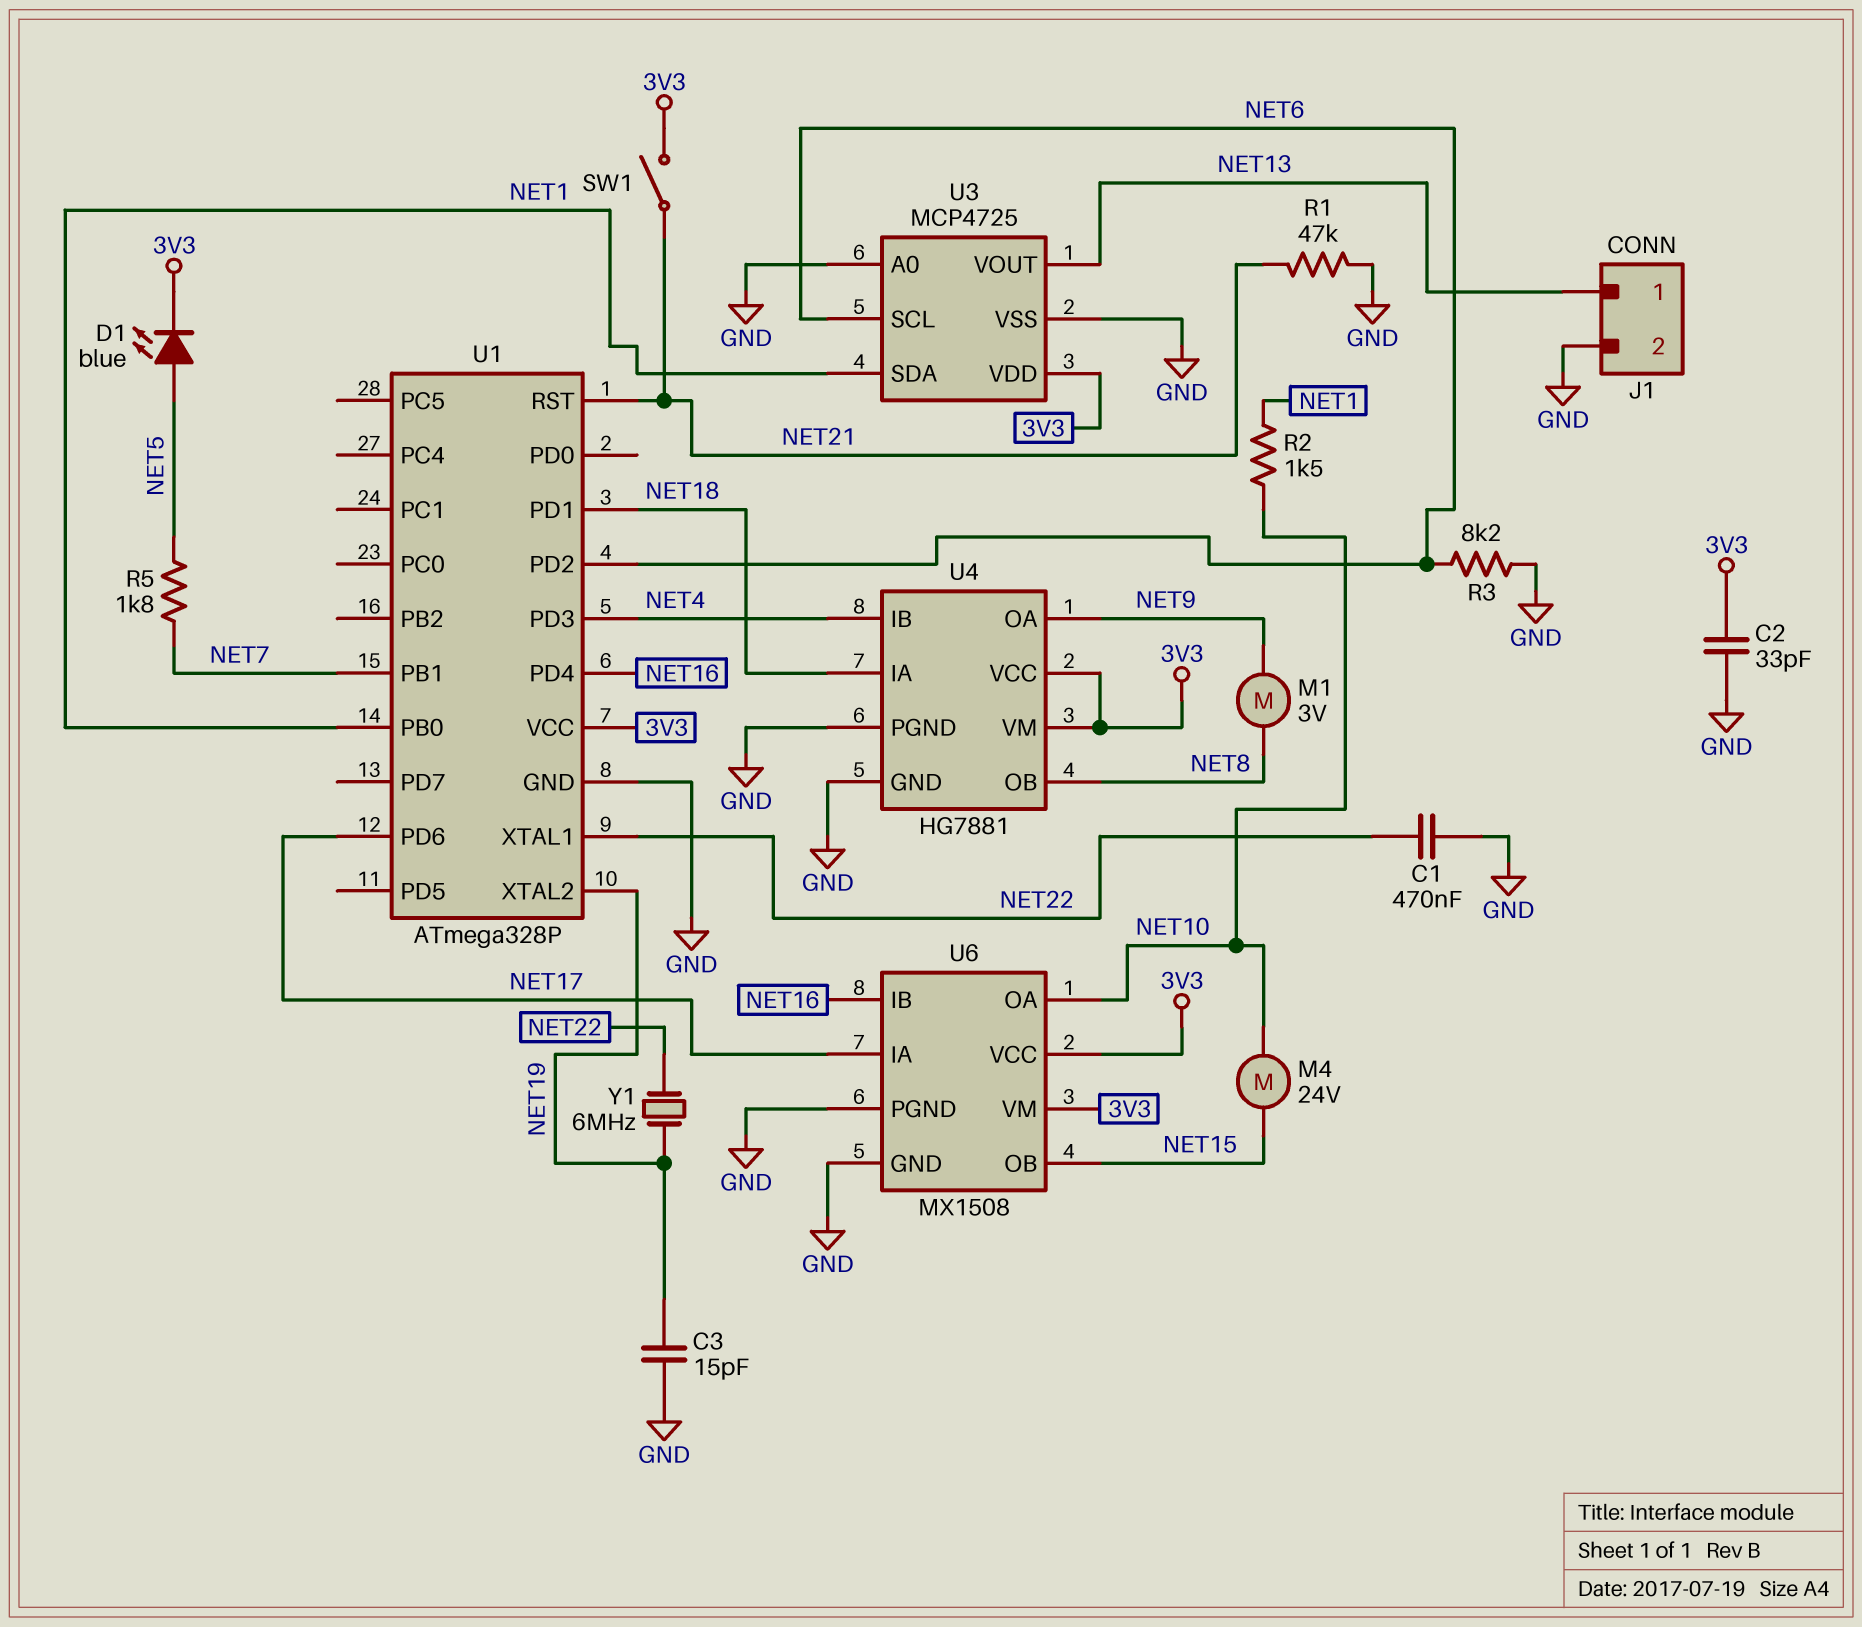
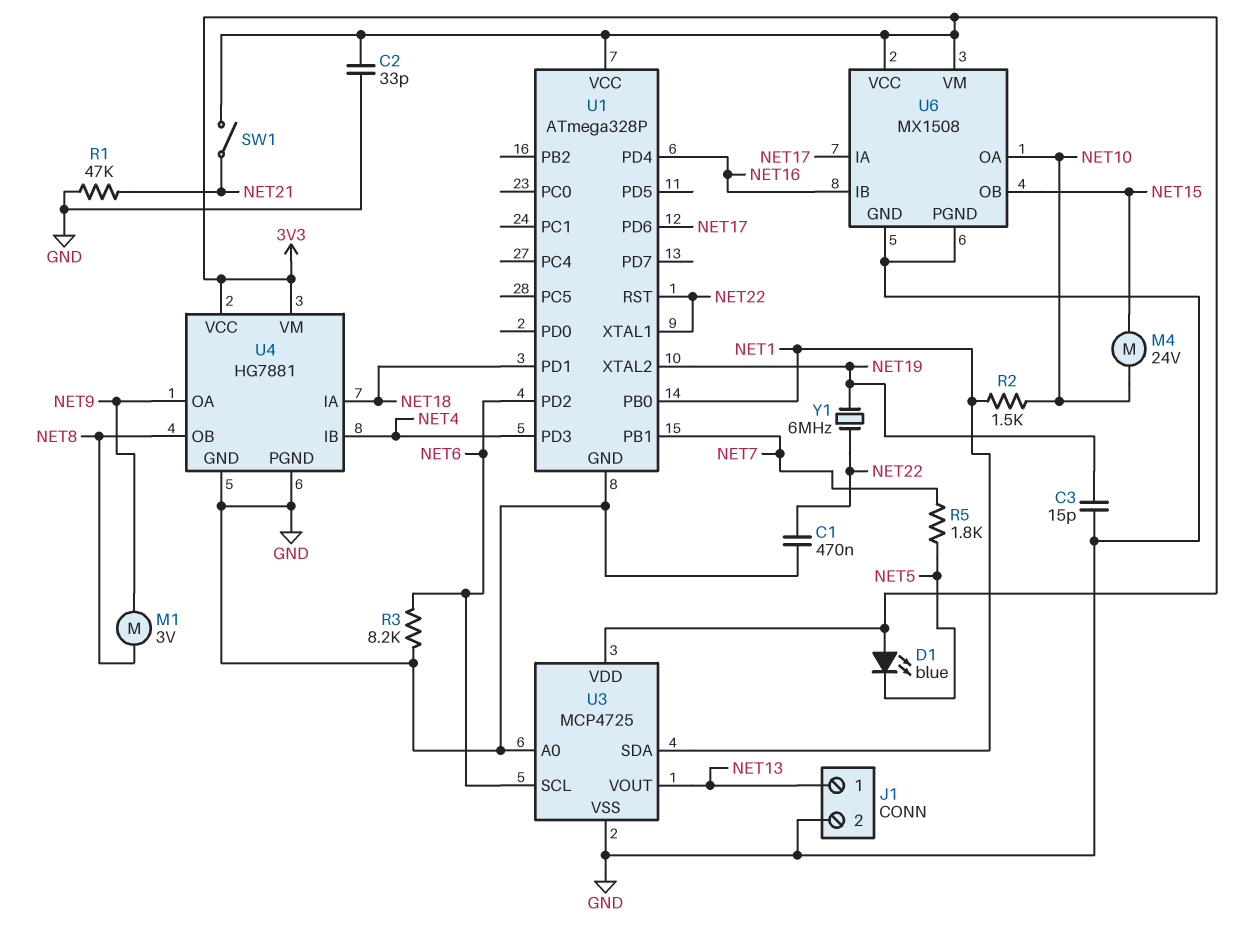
D1: LED blue (A NET5, K 3V3) -> LED blue (A 3V3, K NET5)
U1 pin RST: NET21 -> NET22

